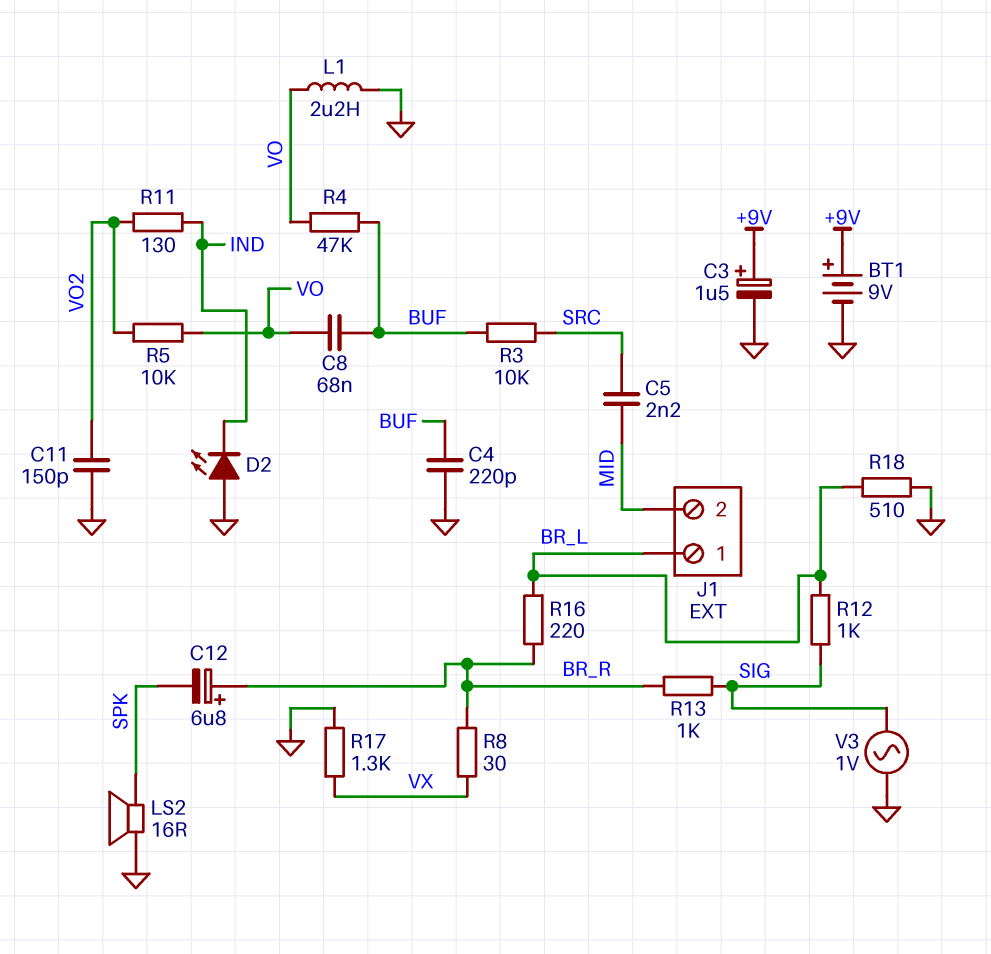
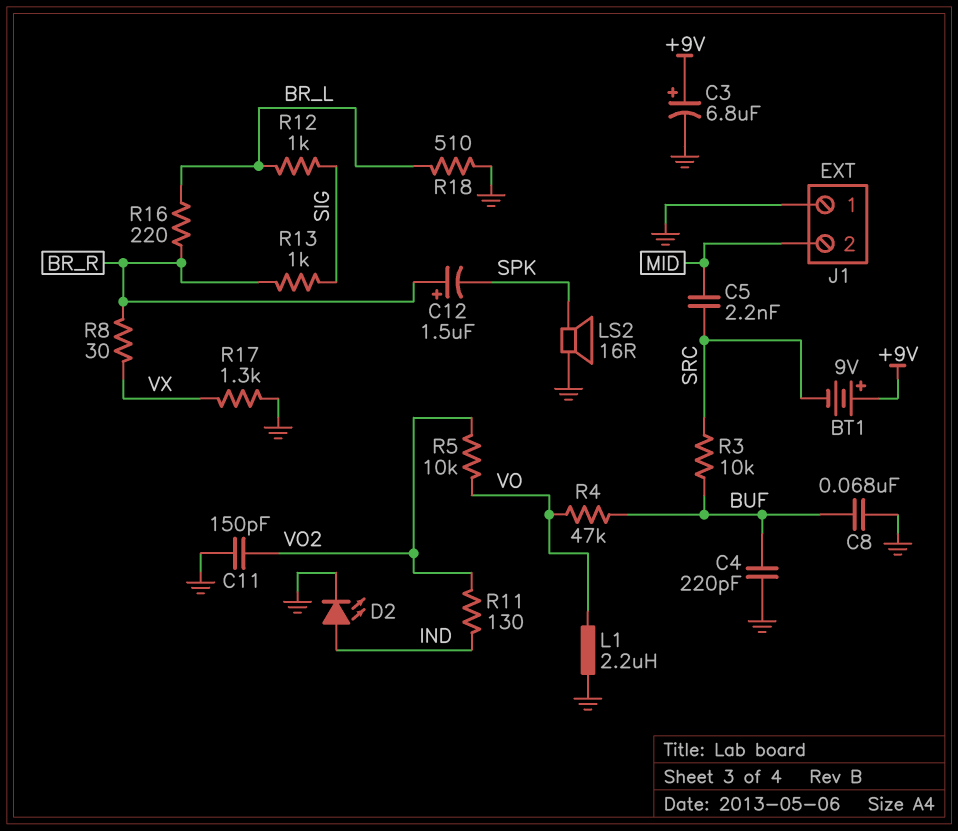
BT1: 9V (plus +9V, minus GND) -> 9V (plus +9V, minus SRC)
C3: 1.5uF (plus +9V, minus GND) -> 6.8uF (plus +9V, minus GND)
C8: 68nF (BUF, VO) -> 68nF (BUF, GND)
C12: 6.8uF (plus BR_R, minus SPK) -> 1.5uF (plus BR_R, minus SPK)
D2: LED (A GND, K IND) -> LED (A IND, K GND)
J1 pin 1: BR_L -> GND
V3: AC 1V (GND, SIG) -> none

